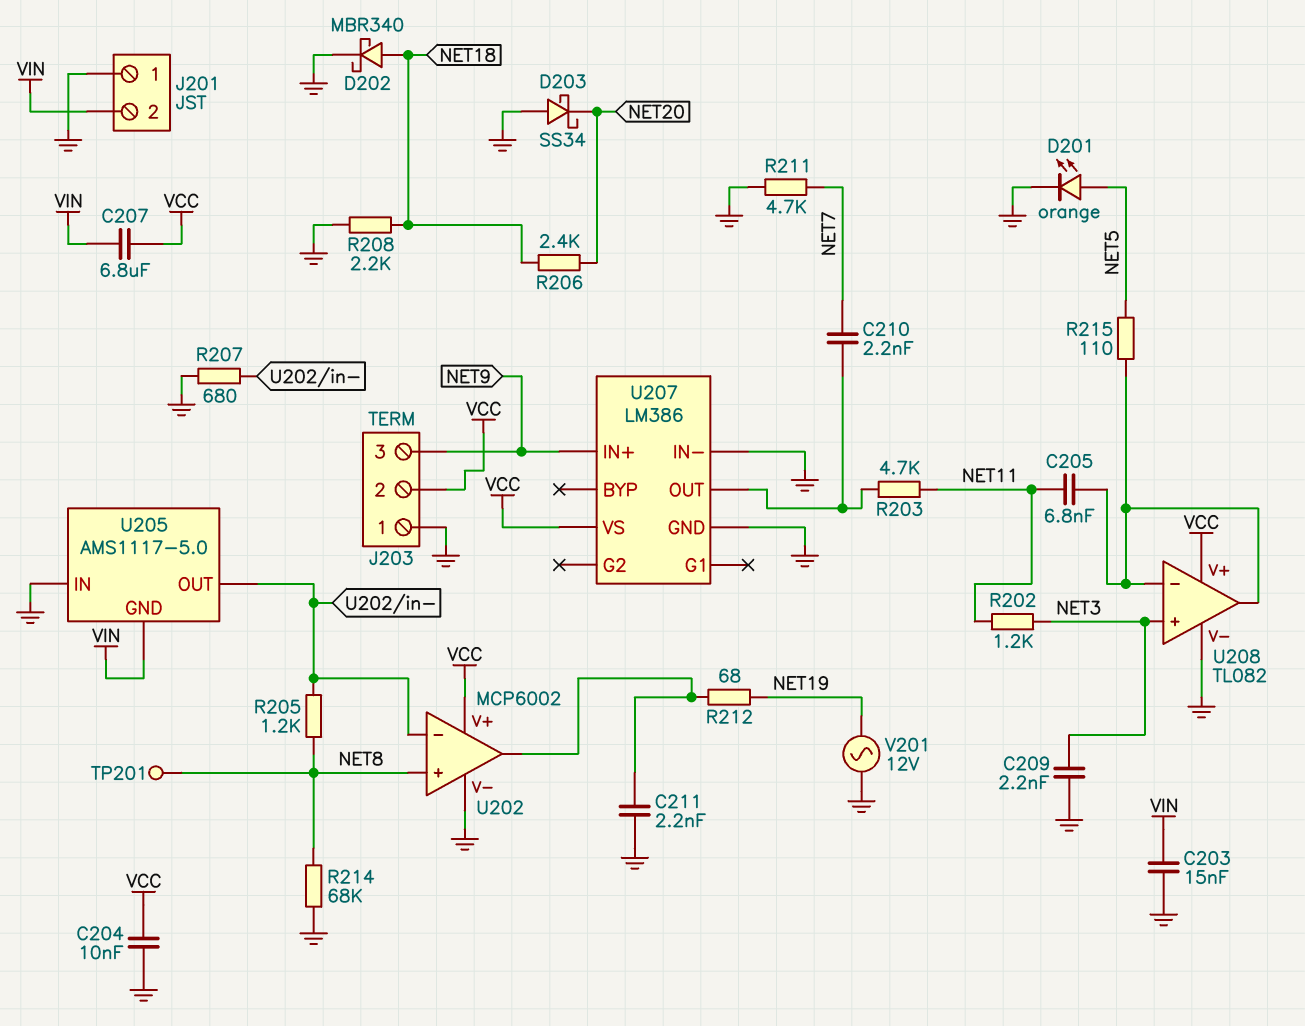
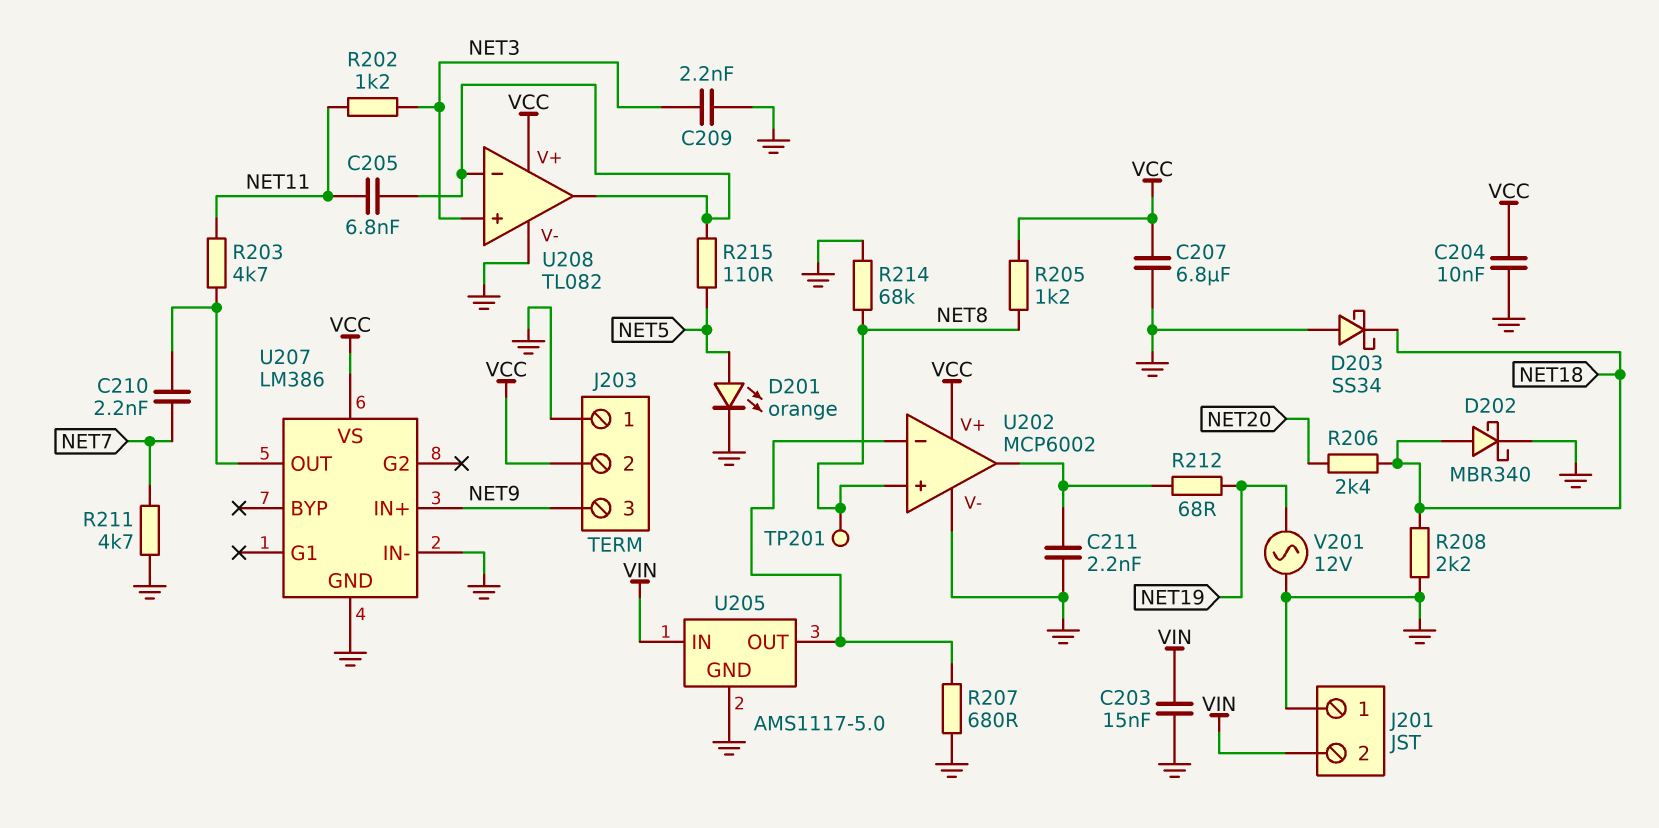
C207: 6.8uF (VCC, VIN) -> 6.8uF (GND, VCC)
D203: schottky SS34 (A GND, K NET20) -> schottky SS34 (A GND, K NET18)
R205: 1.2k (NET8, U202/in-) -> 1.2k (NET8, VCC)
U205 pin GND: VIN -> GND
U205 pin IN: GND -> VIN

